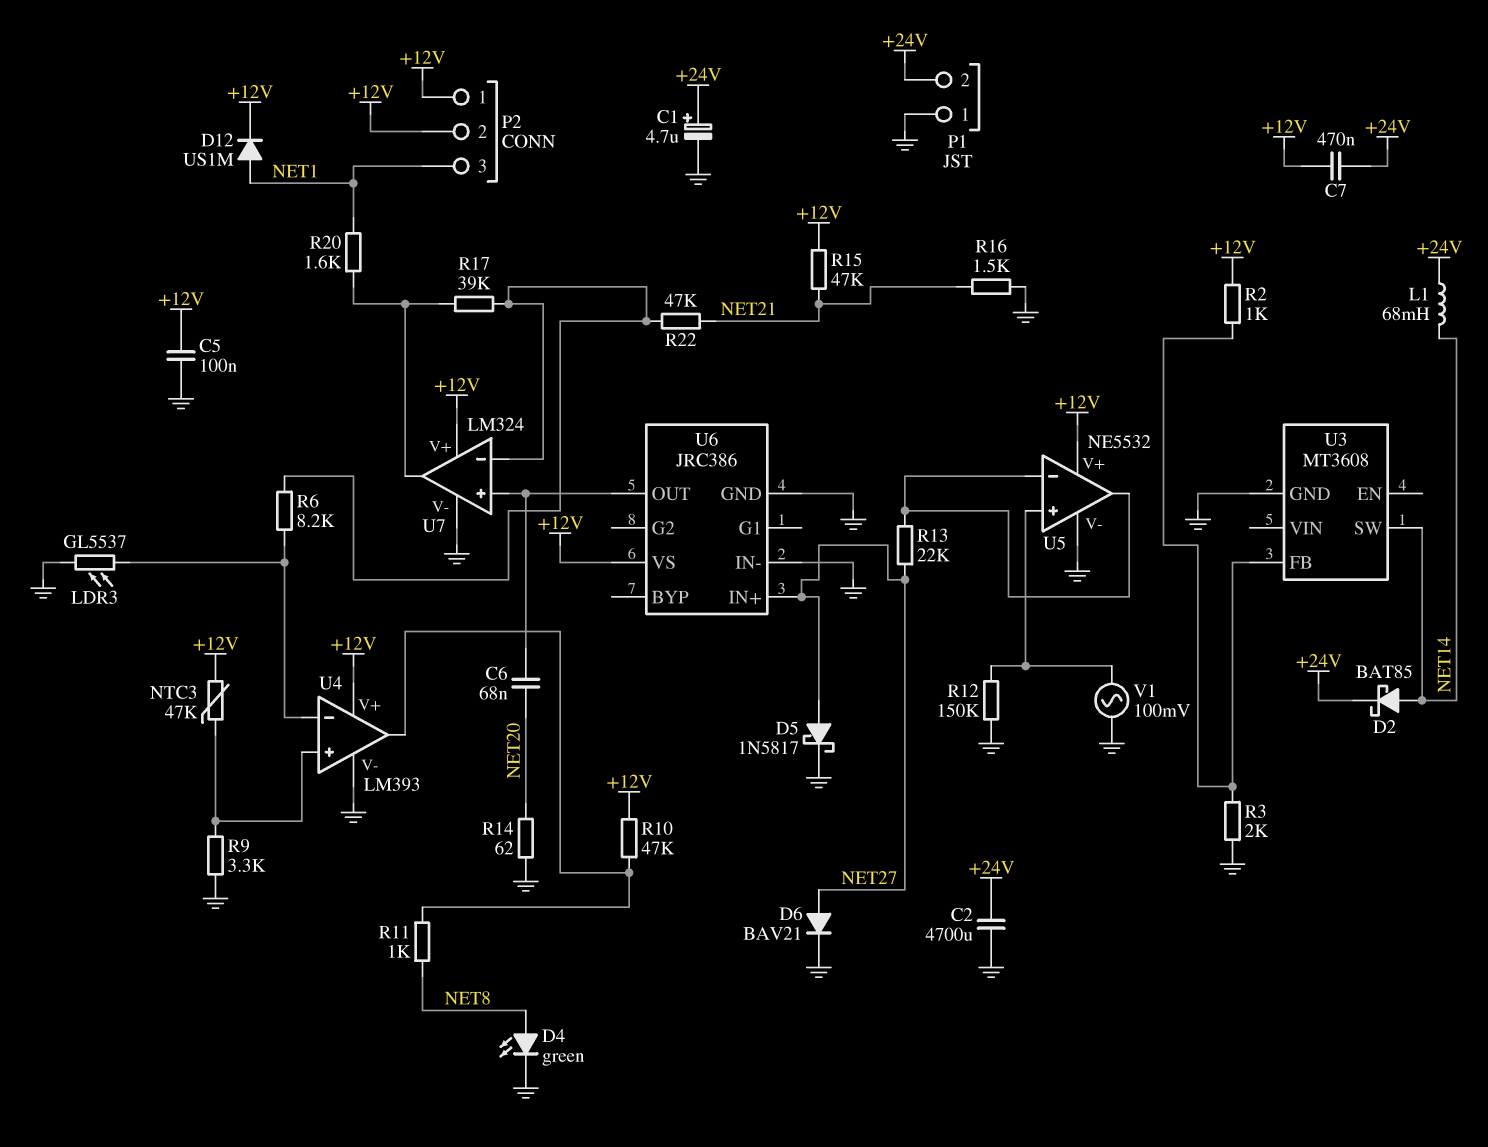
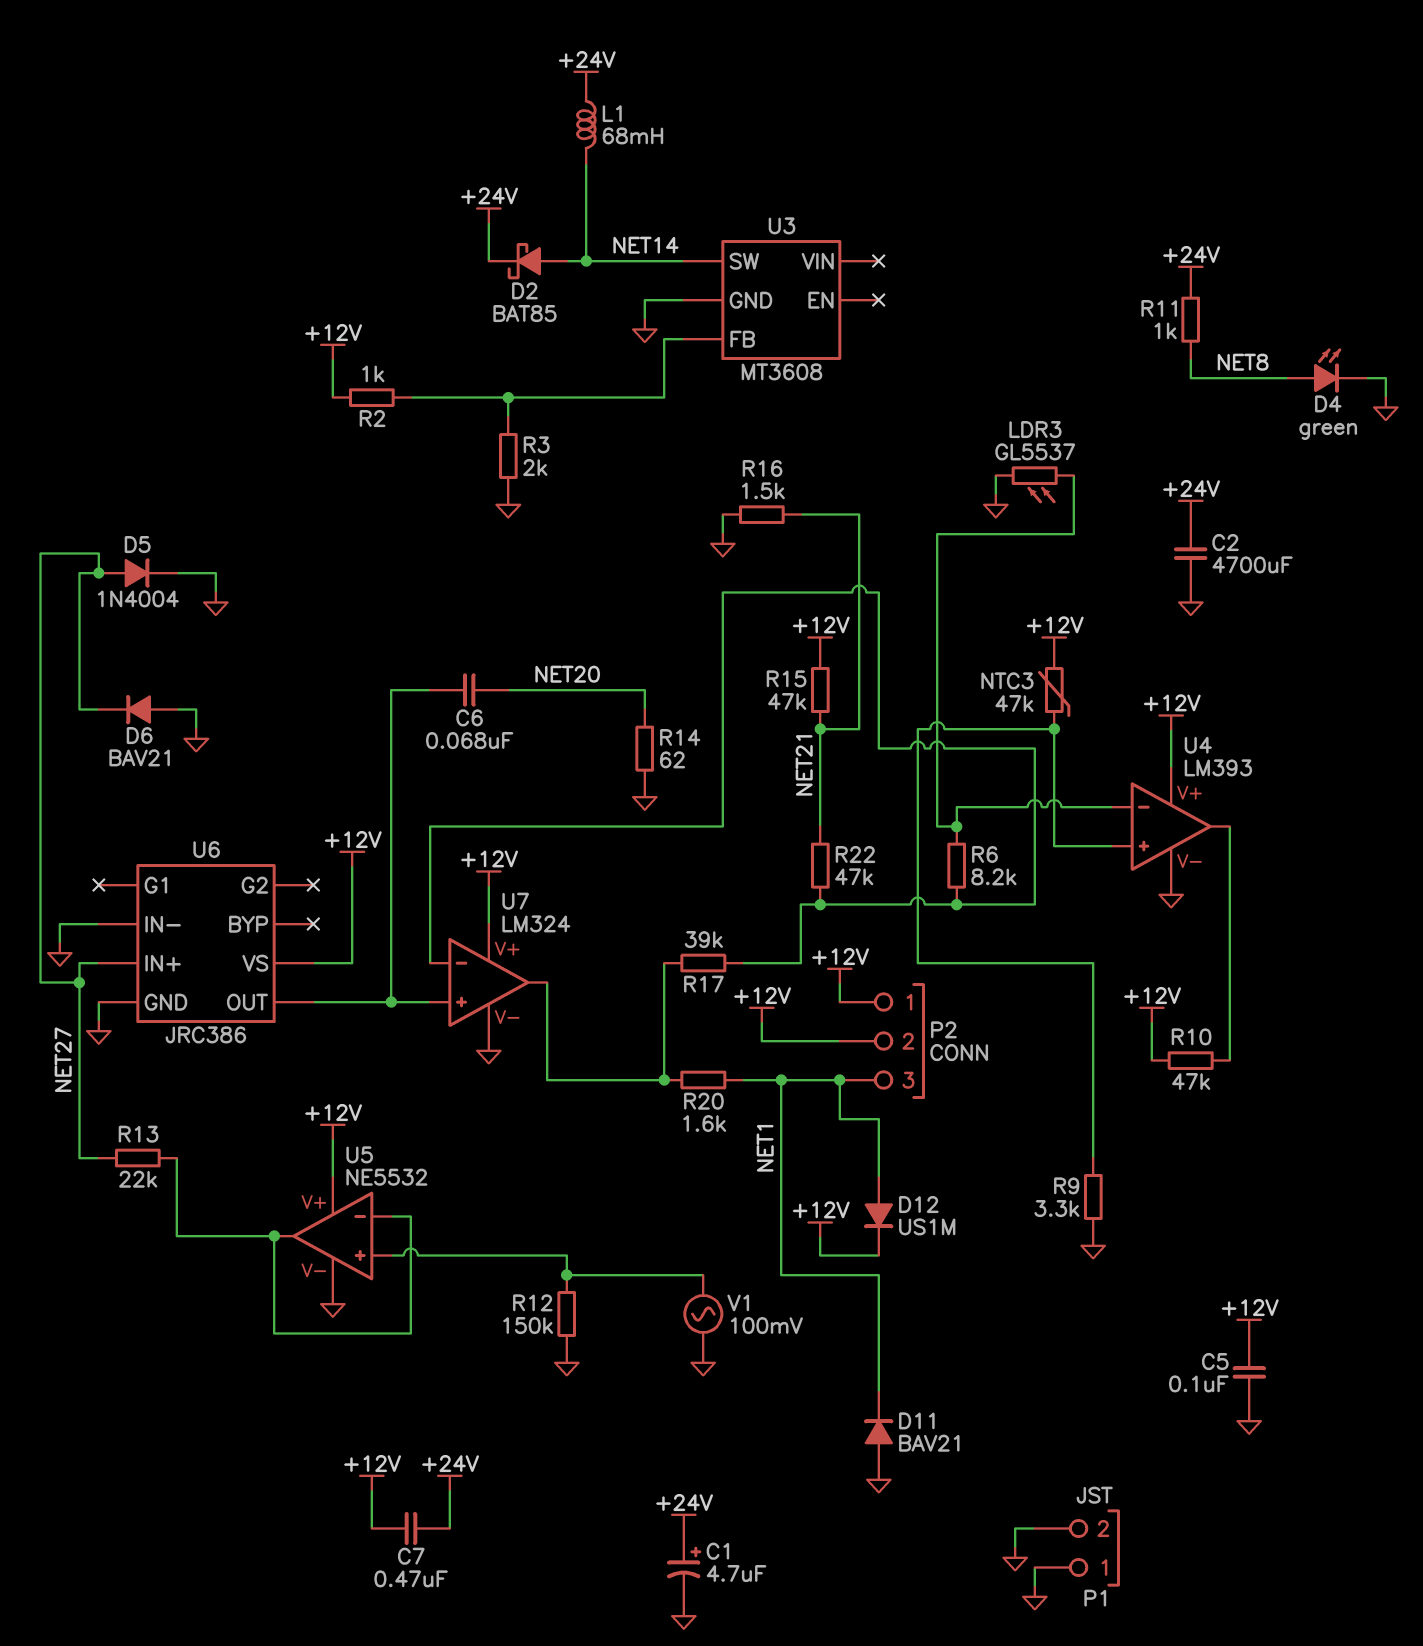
D5: schottky 1N5817 (A NET27, K GND) -> diode 1N4004 (A NET27, K GND)
D6: diode BAV21 (A NET27, K GND) -> diode BAV21 (A GND, K NET27)
D11: none -> diode BAV21 (A GND, K NET1)
P1 pin 2: +24V -> GND
R11: 1k (NET8, U4/out) -> 1k (+24V, NET8)

